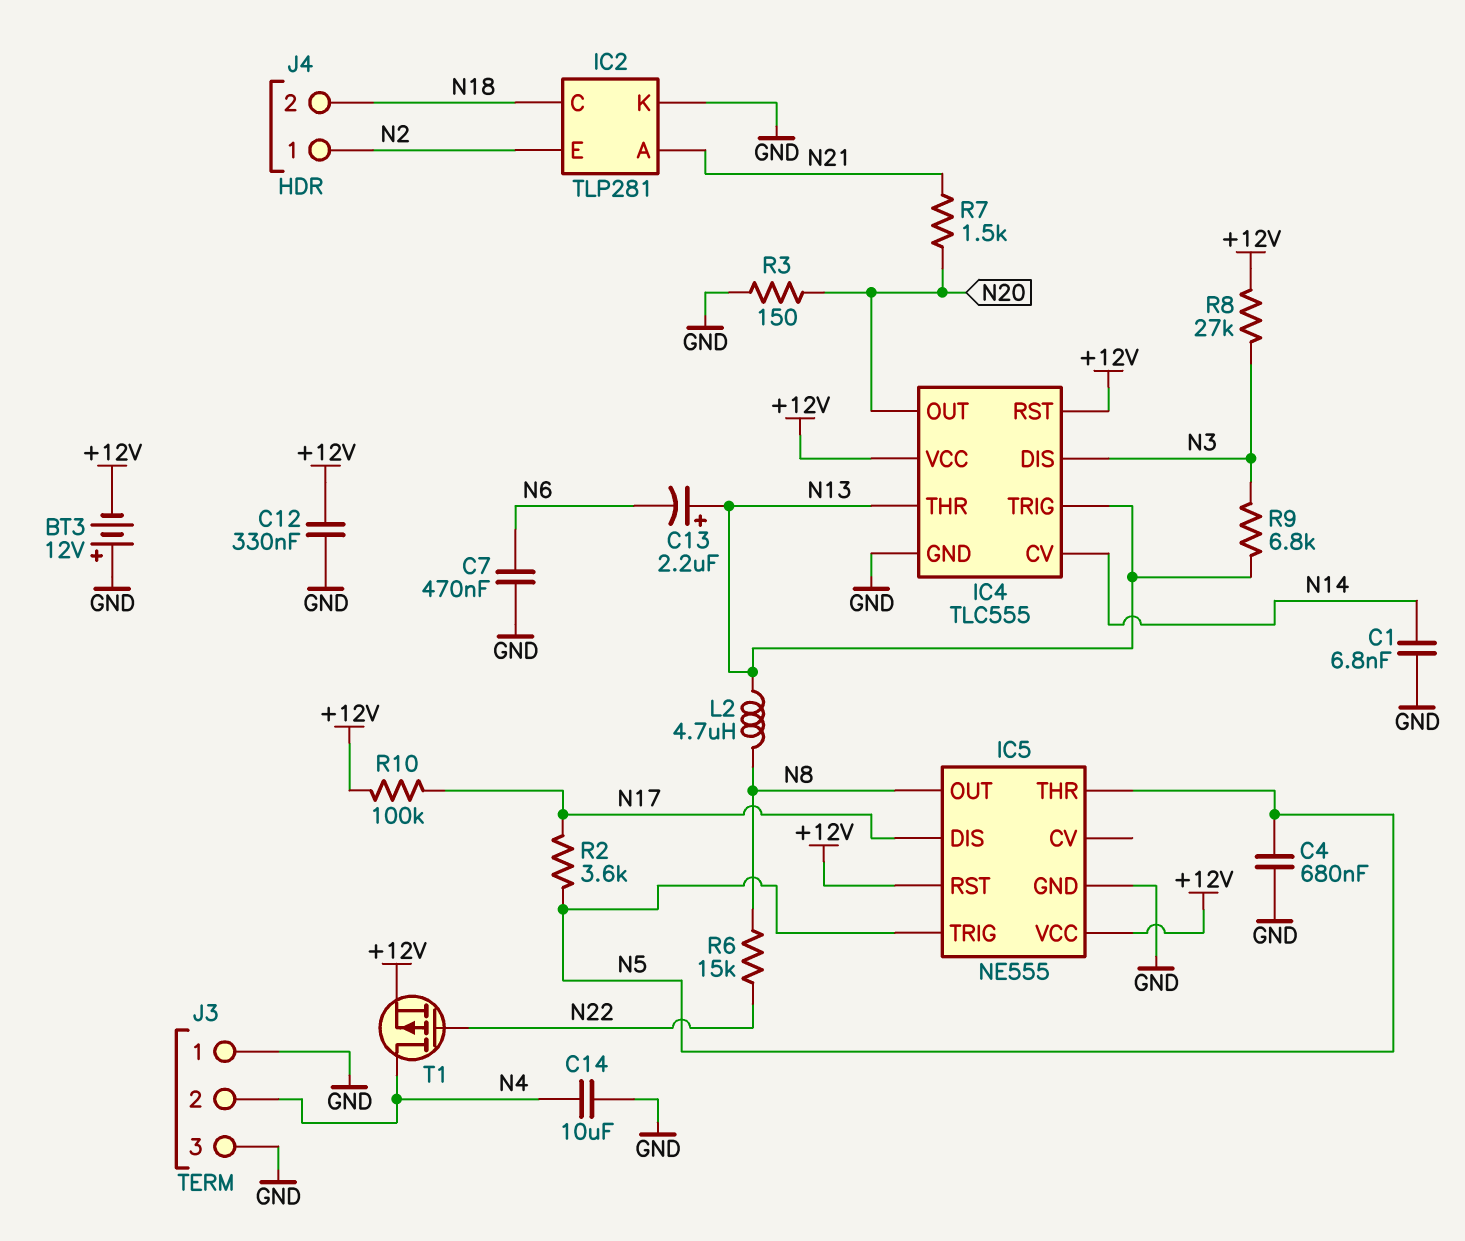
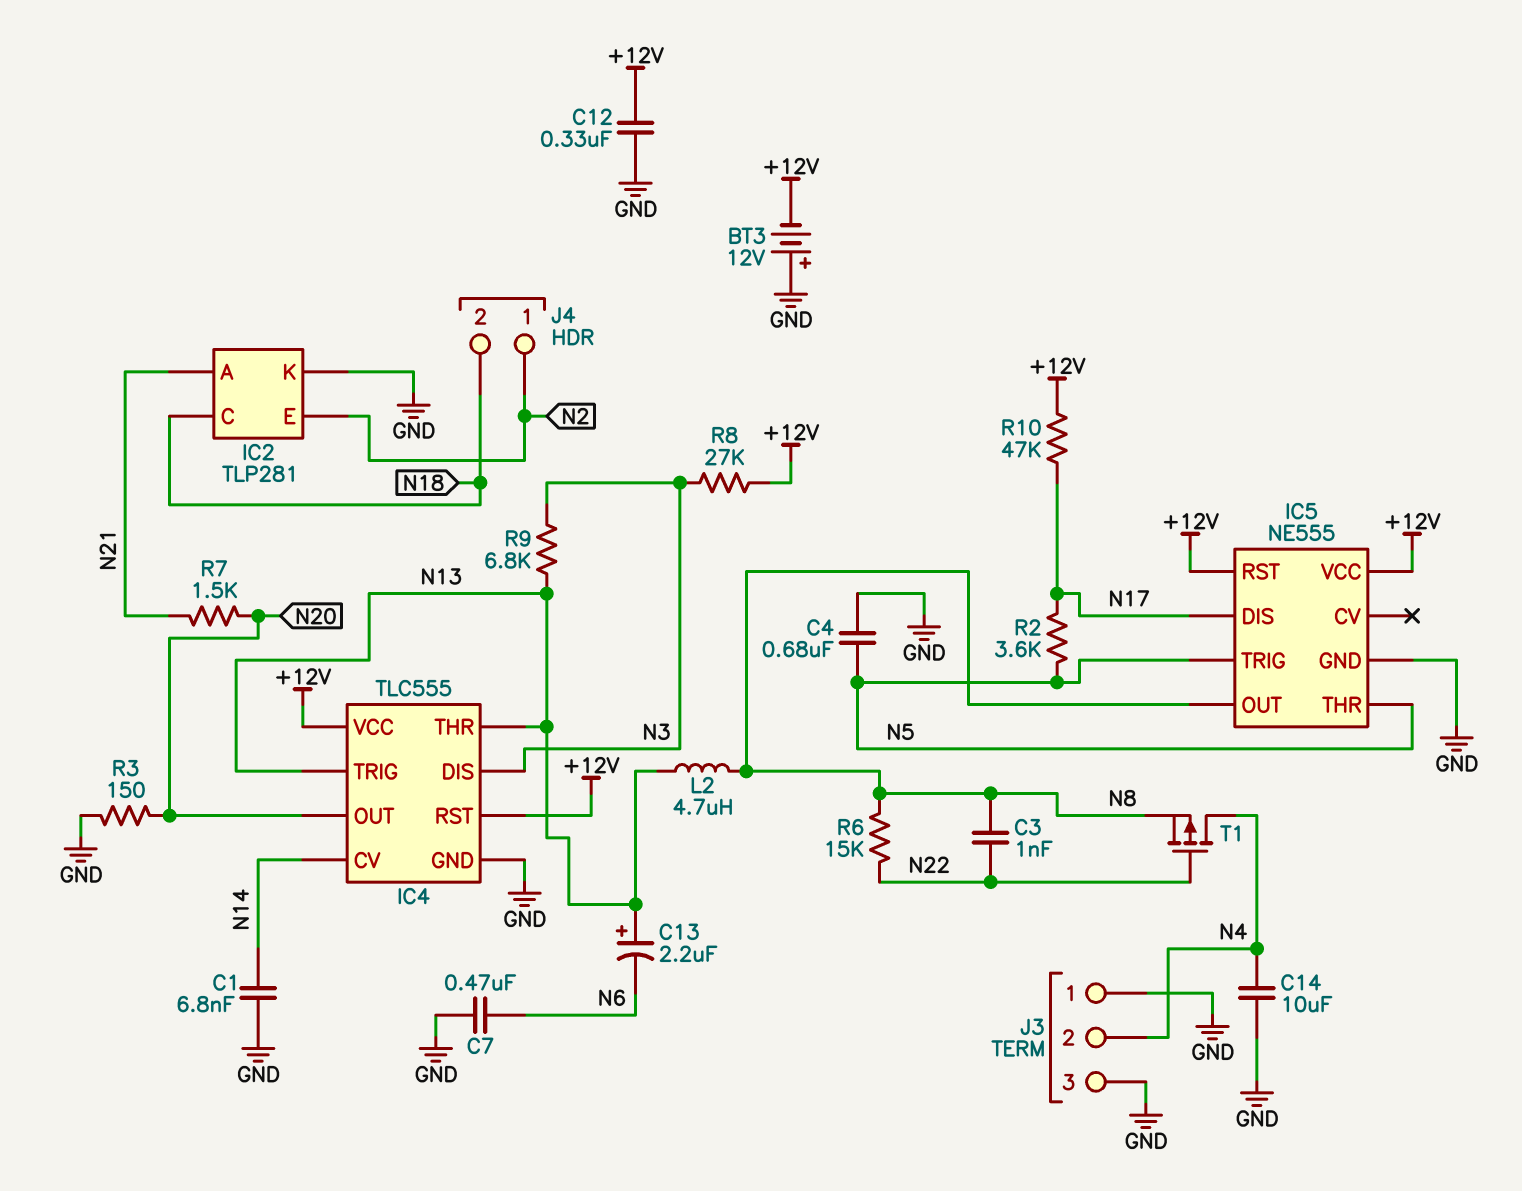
C3: none -> 1nF (N8, N22)
R10: 100k (+12V, N17) -> 47k (+12V, N17)
T1: PMOS (G N22, D N4, S +12V) -> PMOS (G N22, D N4, S N8)

